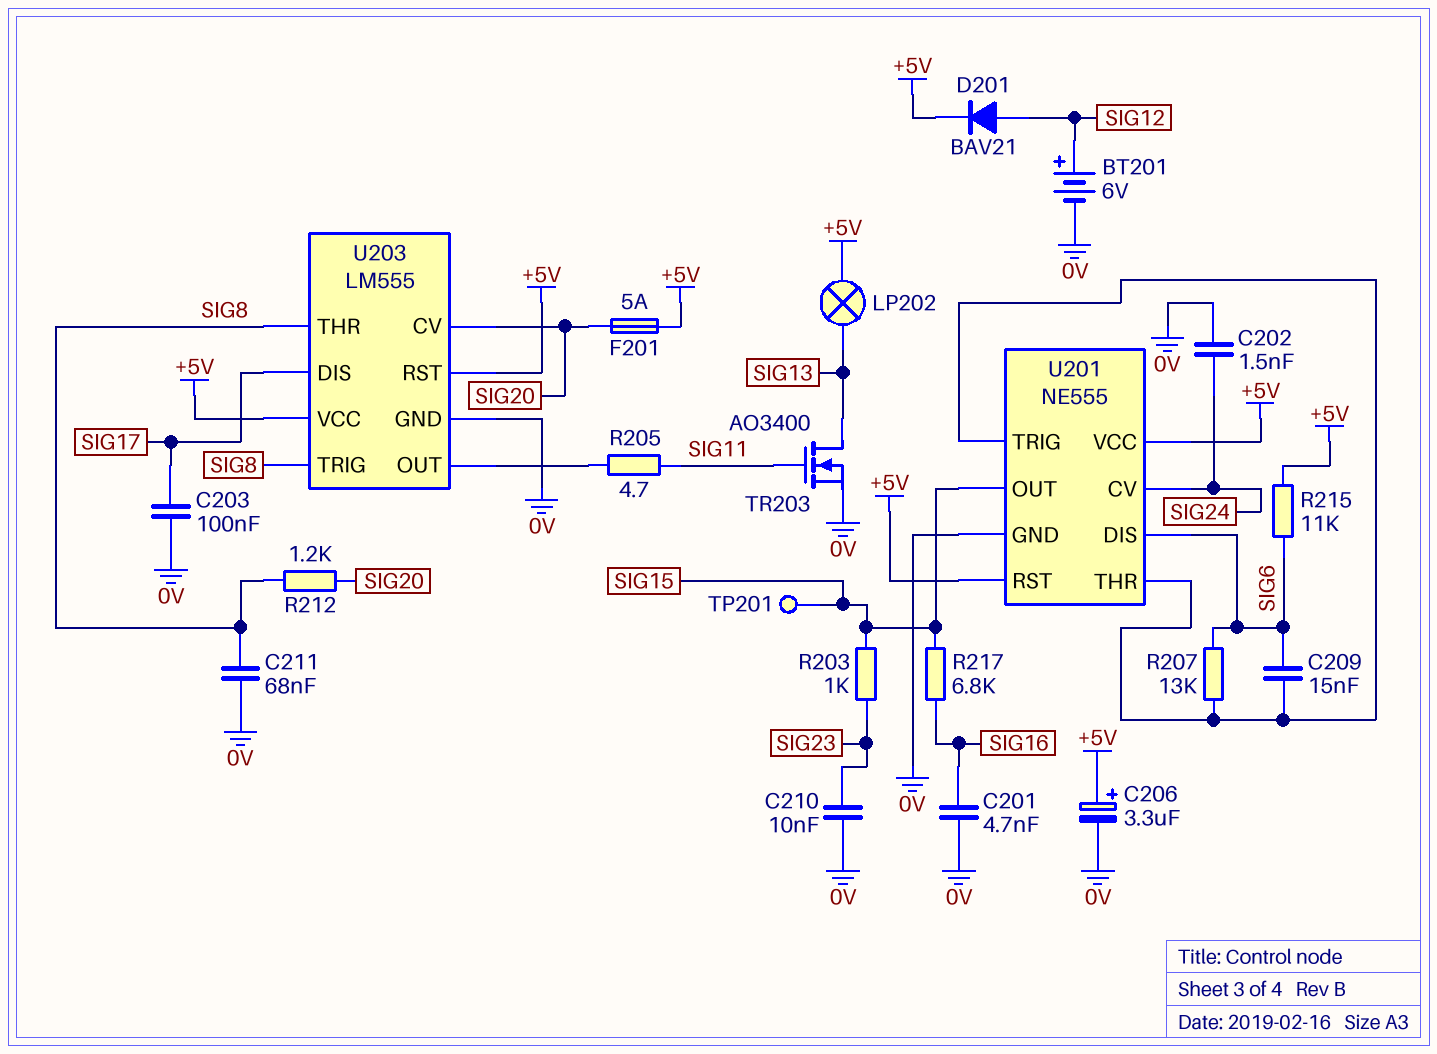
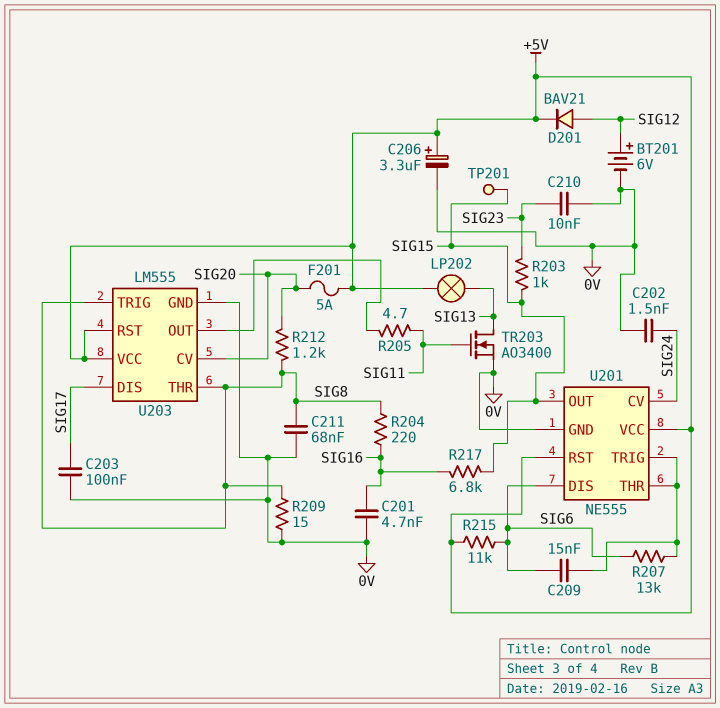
R204: none -> 220 (SIG8, SIG16)
R209: none -> 15 (0V, SIG8)

